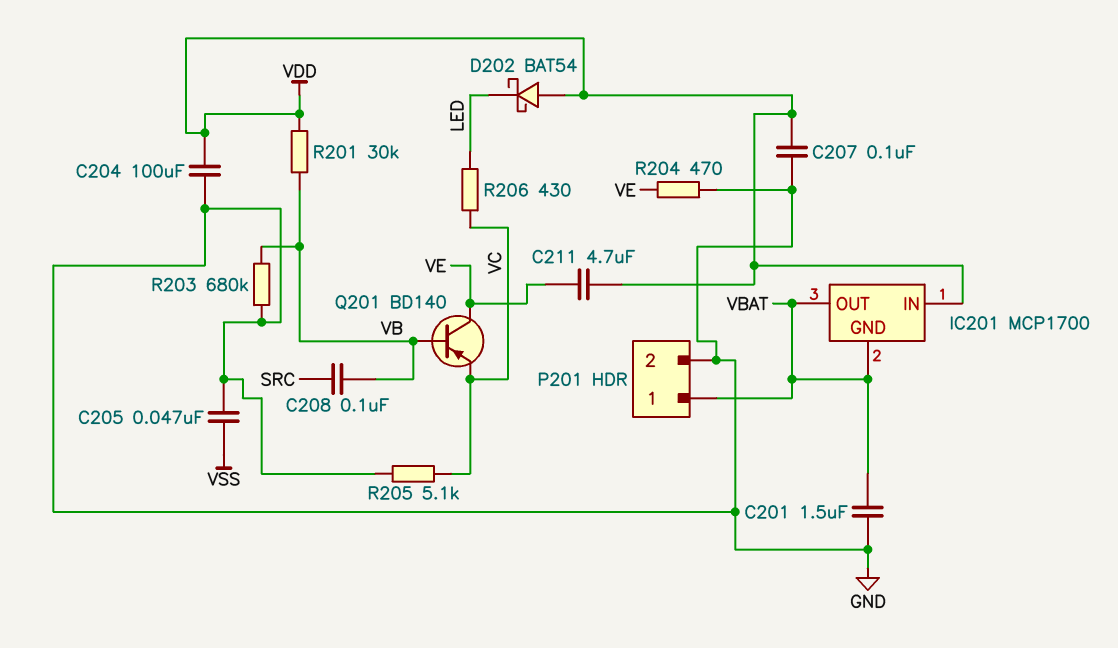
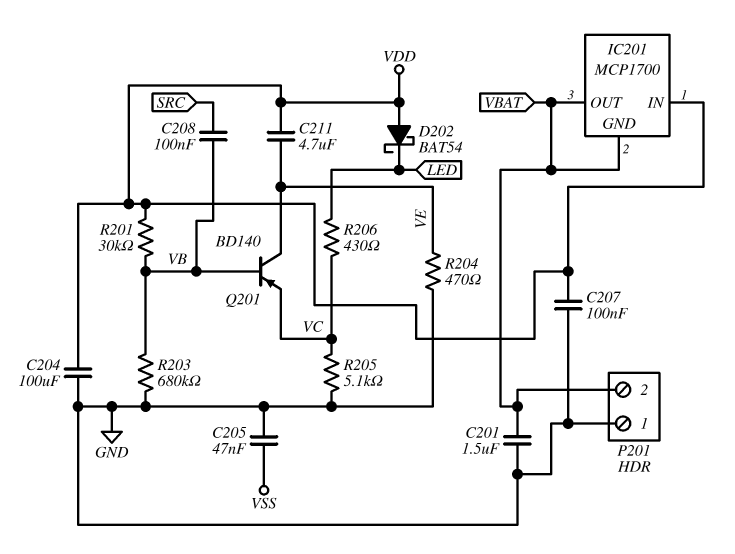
P201 pin 1: VBAT -> GND
P201 pin 2: GND -> VBAT

